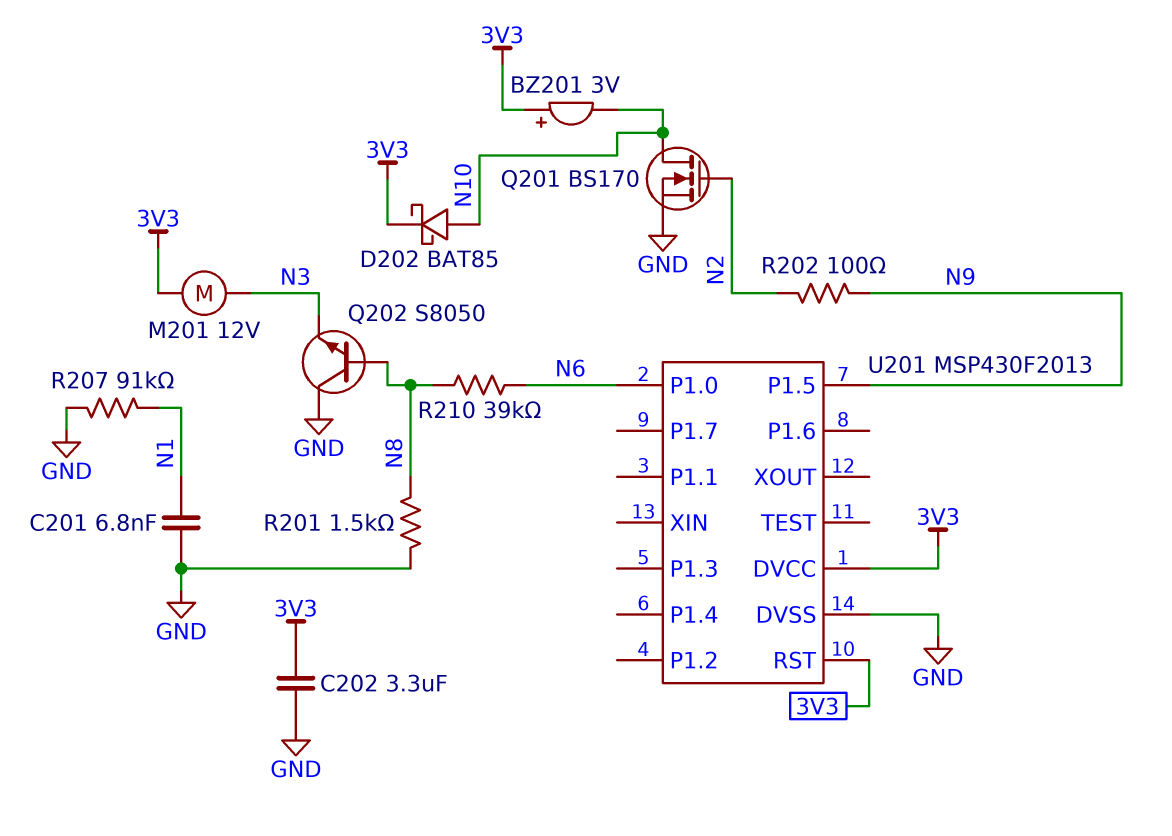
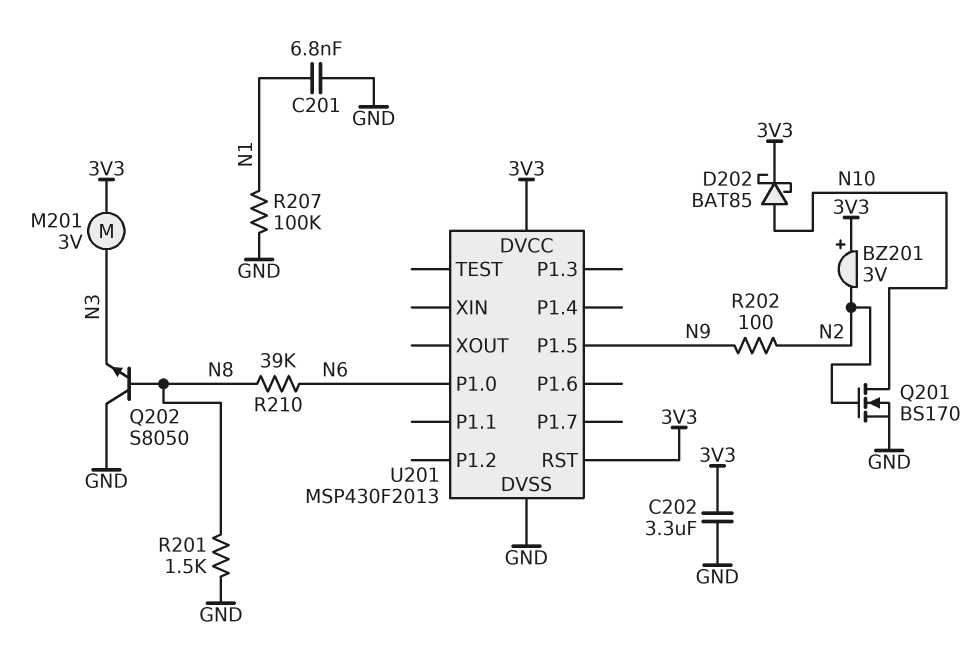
BZ201: buzzer 3V (plus 3V3, minus N10) -> buzzer 3V (plus 3V3, minus N2)
M201: motor 12V (3V3, N3) -> motor 3V (3V3, N3)
R207: 91k (GND, N1) -> 100k (GND, N1)

